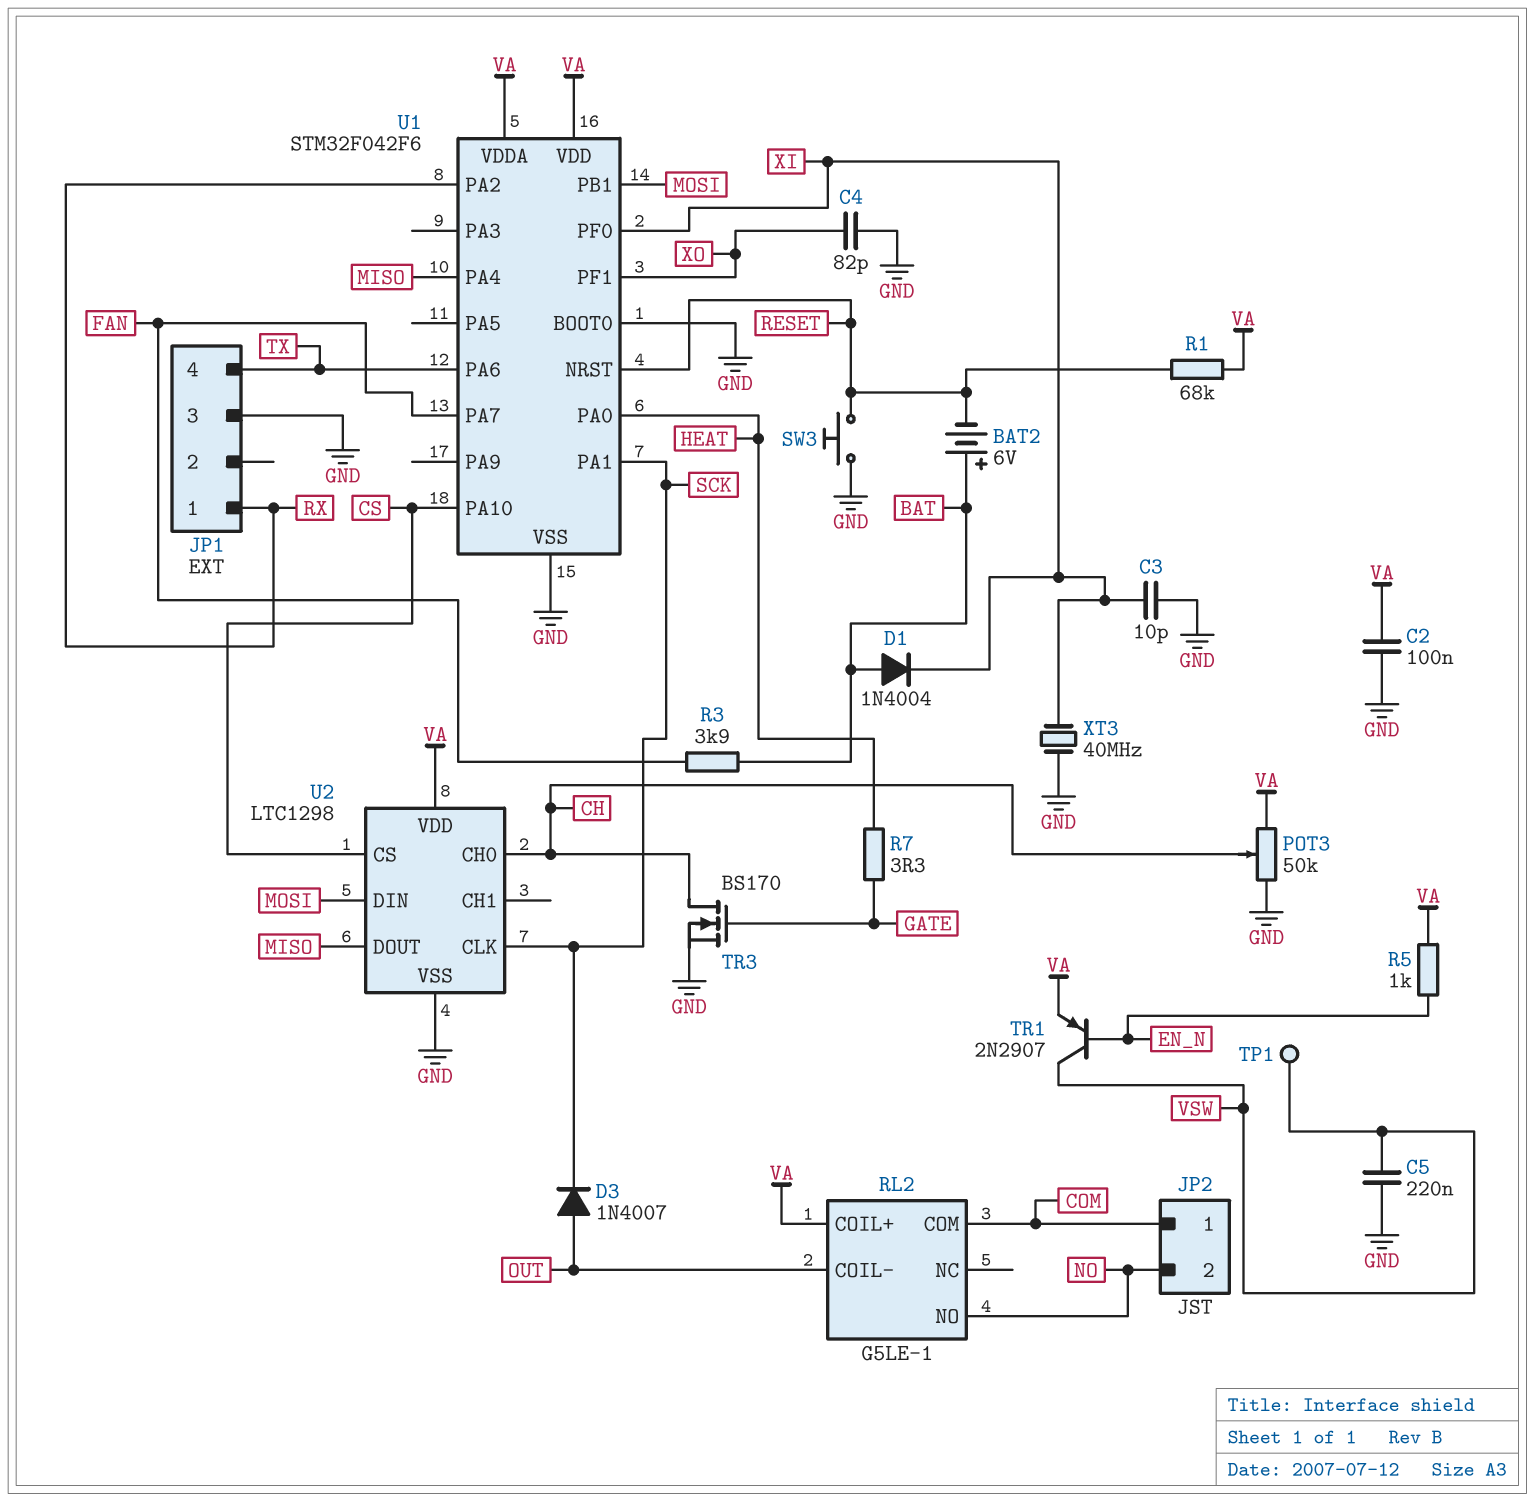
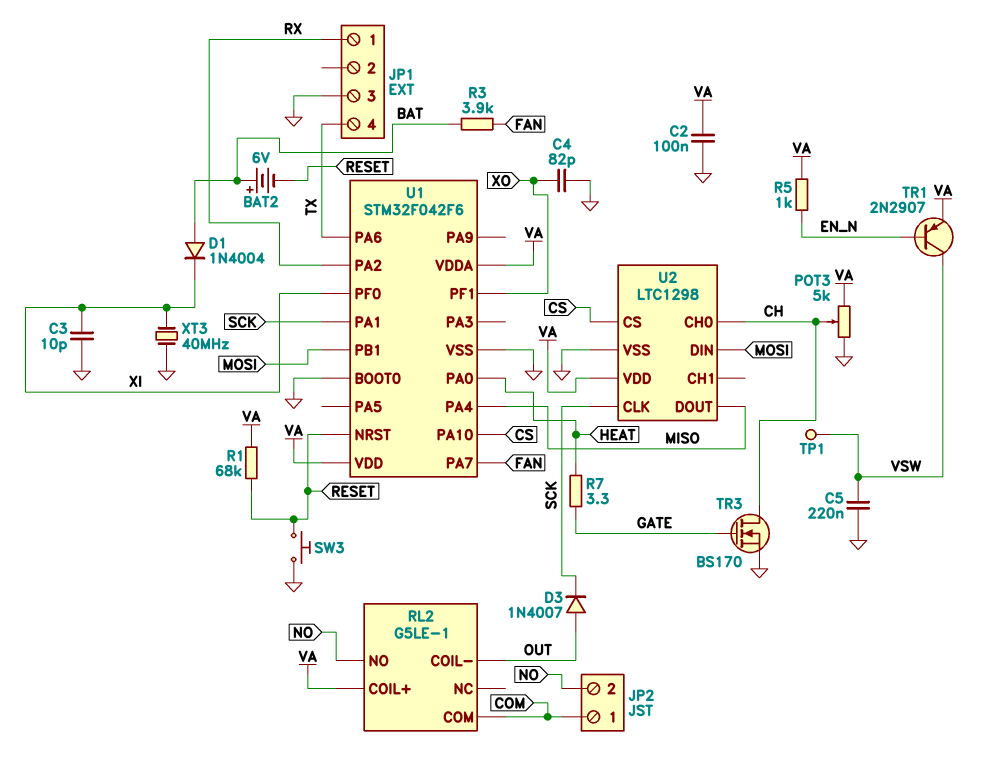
POT3: 50k (GND, VA, wiper CH) -> 5k (GND, VA, wiper CH)

